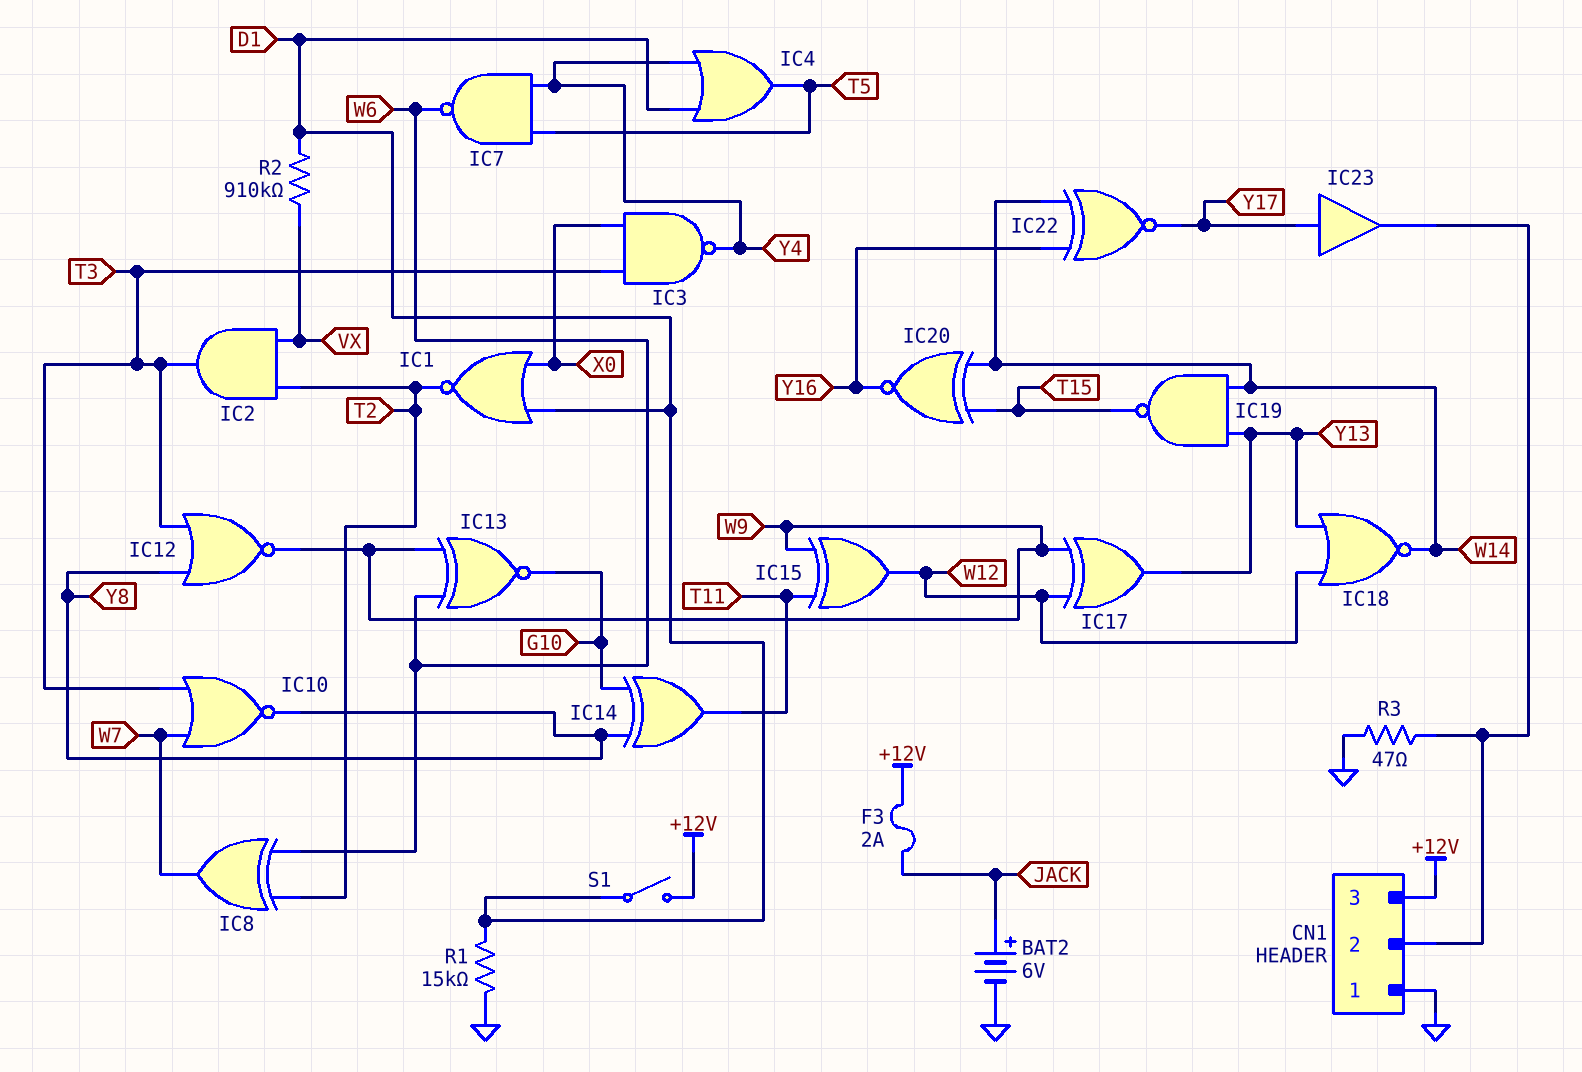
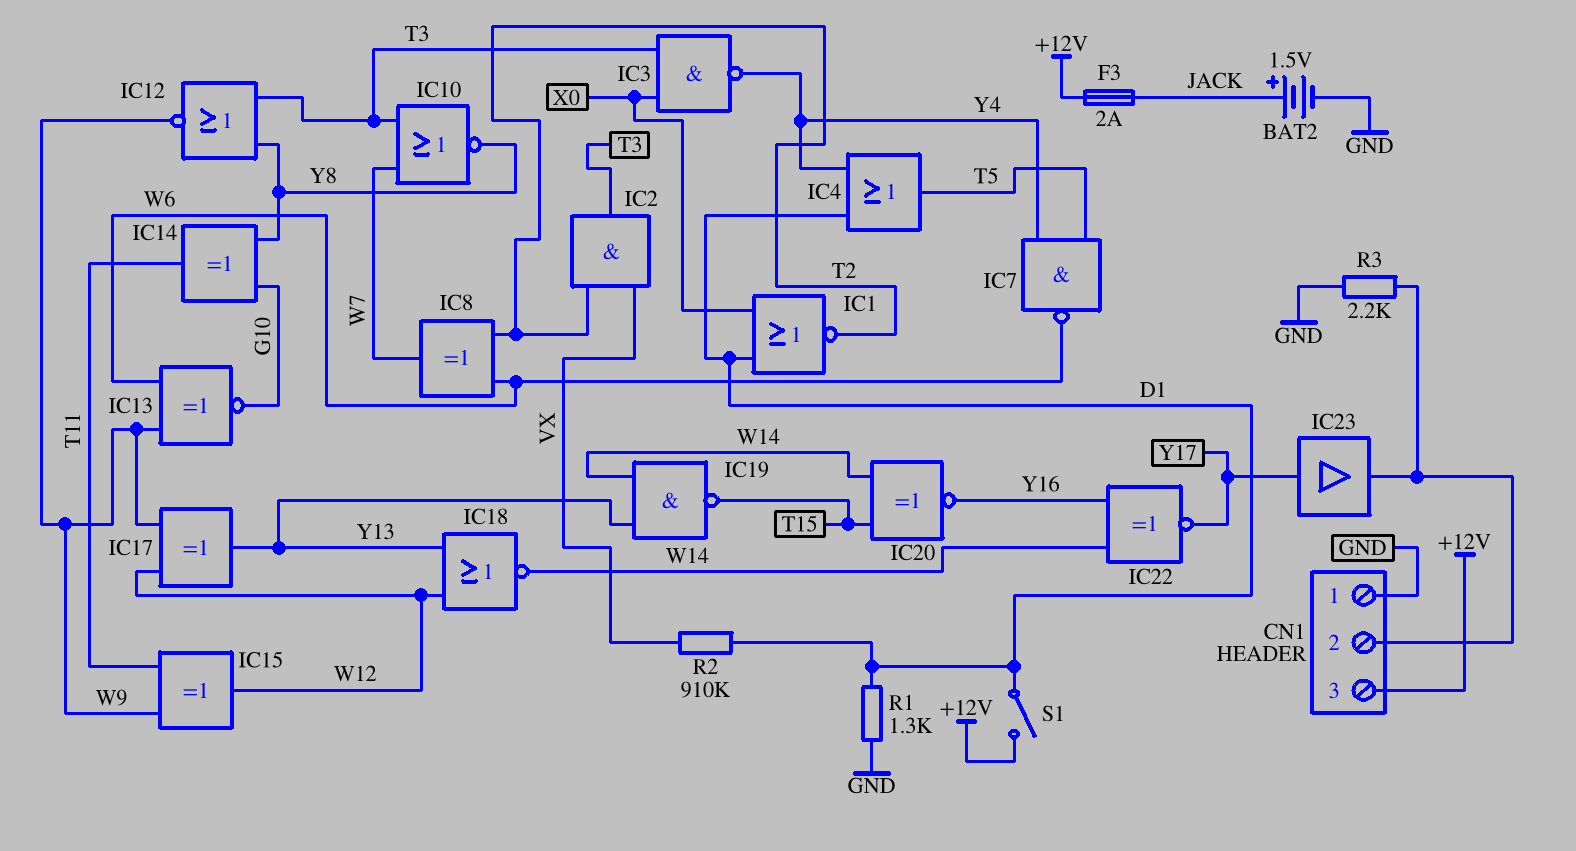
BAT2: 6V (plus JACK, minus GND) -> 1.5V (plus JACK, minus GND)
R1: 15k (D1, GND) -> 1.3k (D1, GND)
R3: 47 (CN1/2, GND) -> 2.2k (CN1/2, GND)

